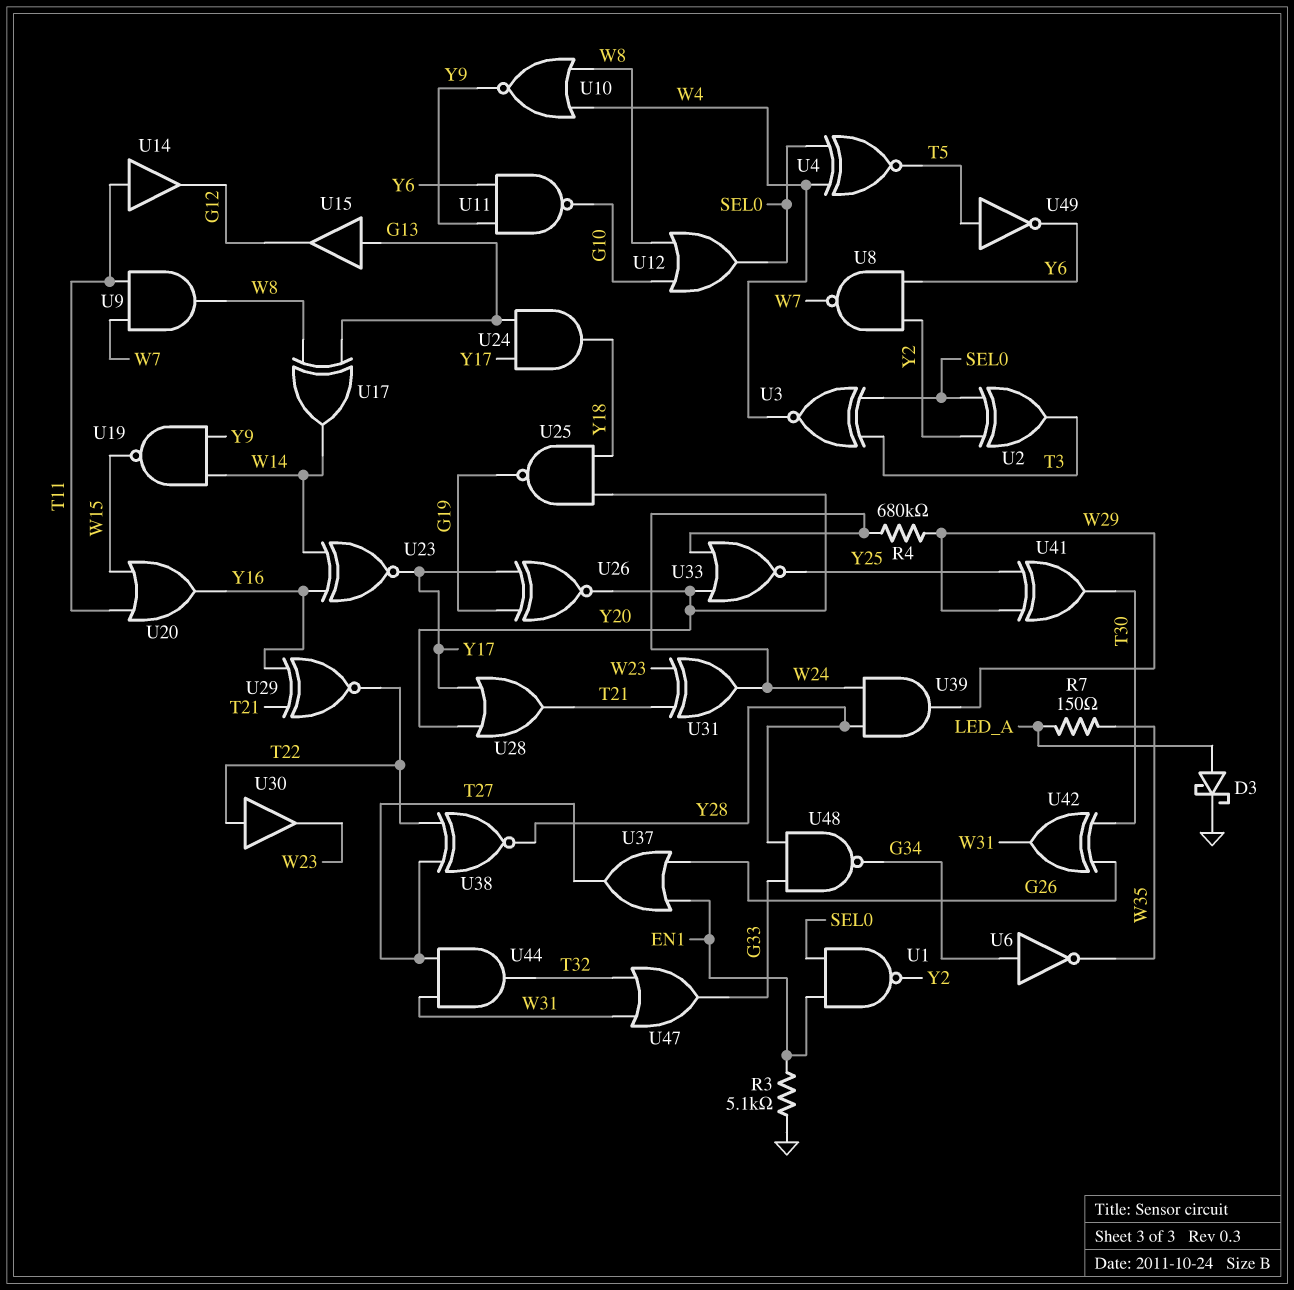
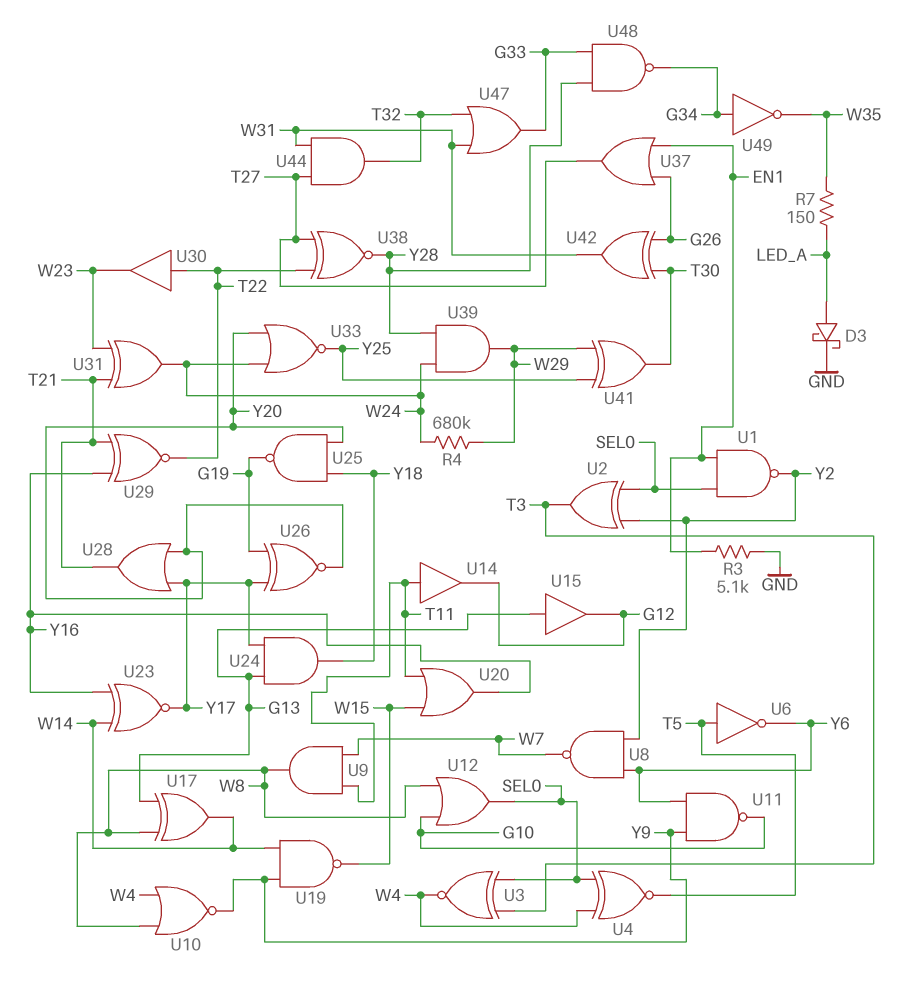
U6: NOT (in G34, out W35) -> NOT (in T5, out Y6)
U49: NOT (in T5, out Y6) -> NOT (in G34, out W35)

